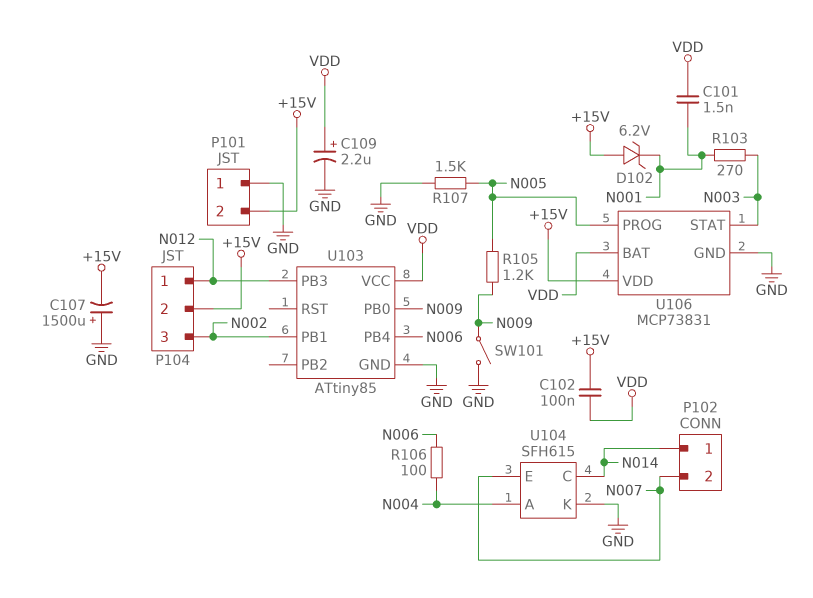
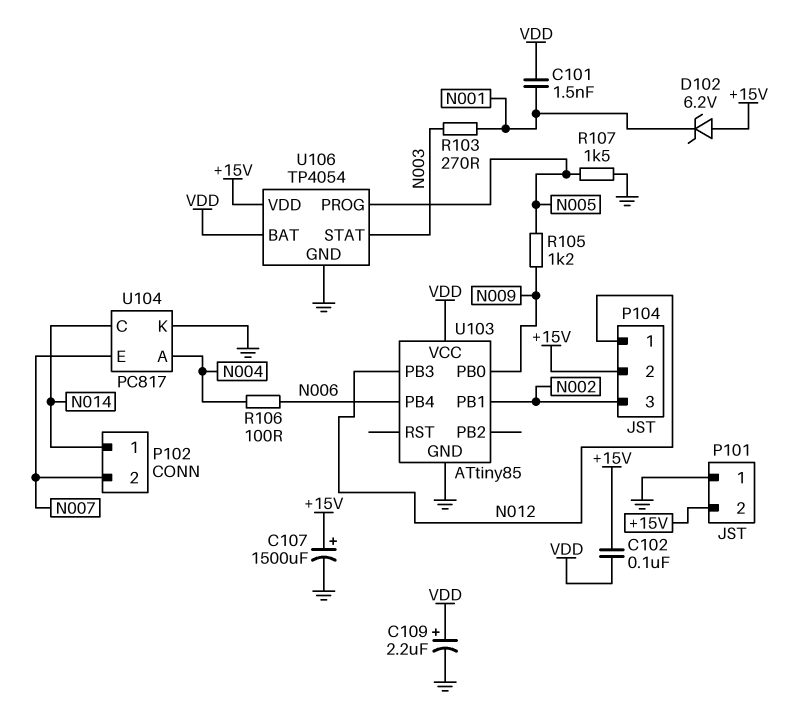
C107: 1500uF (plus GND, minus +15V) -> 1500uF (plus +15V, minus GND)
SW101: switch (GND, N009) -> none
U104: SFH615 -> PC817
U106: MCP73831 -> TP4054

